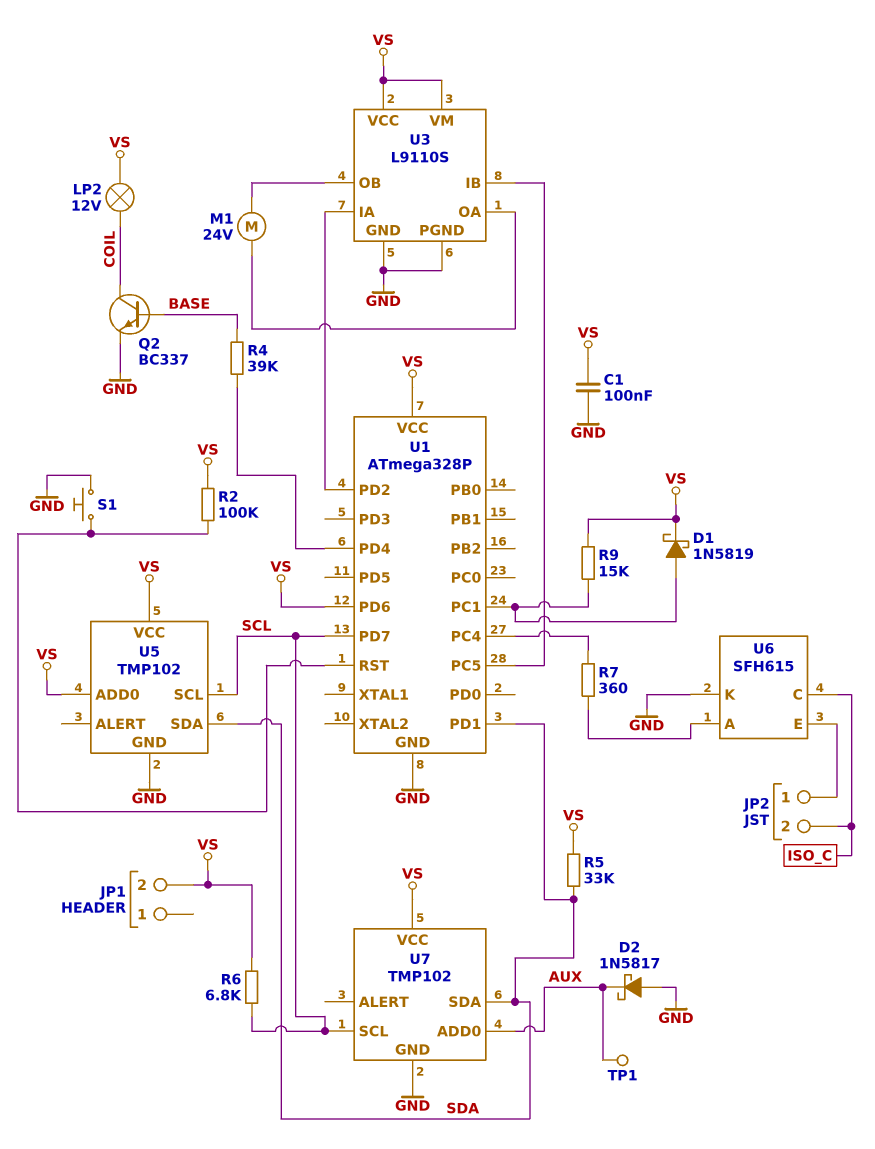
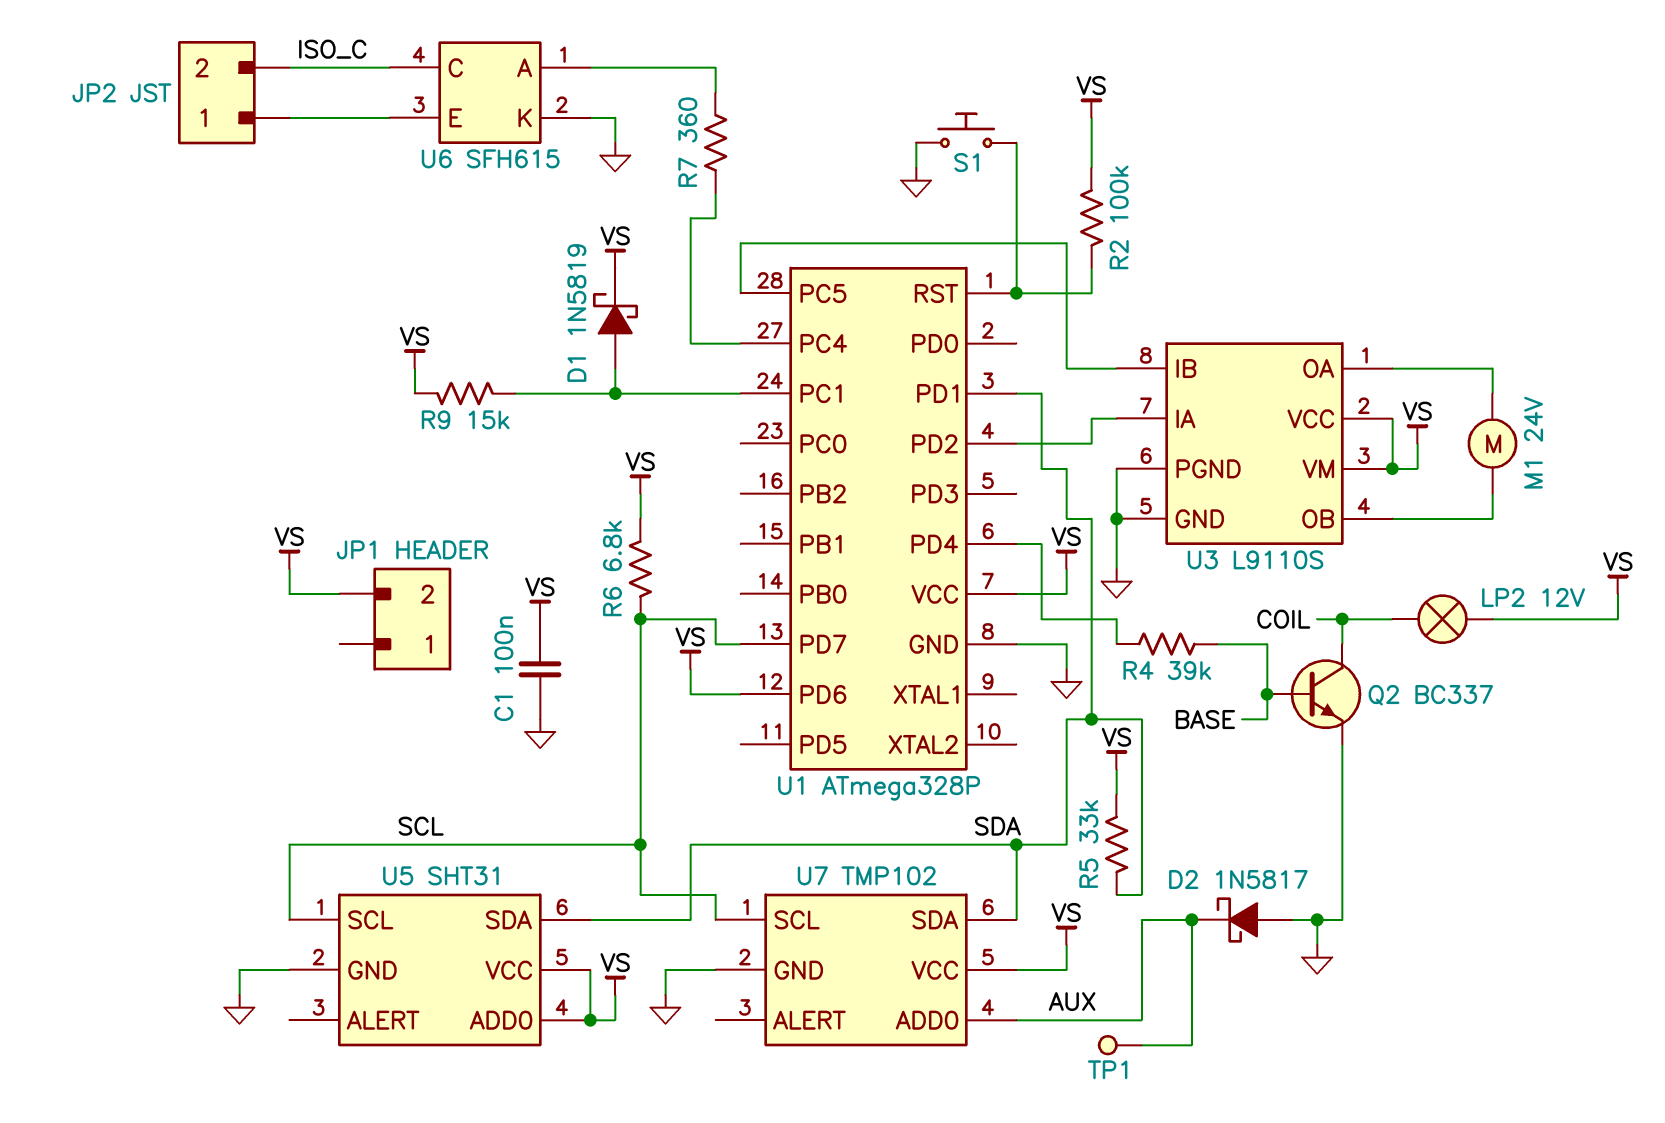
U5: TMP102 -> SHT31

